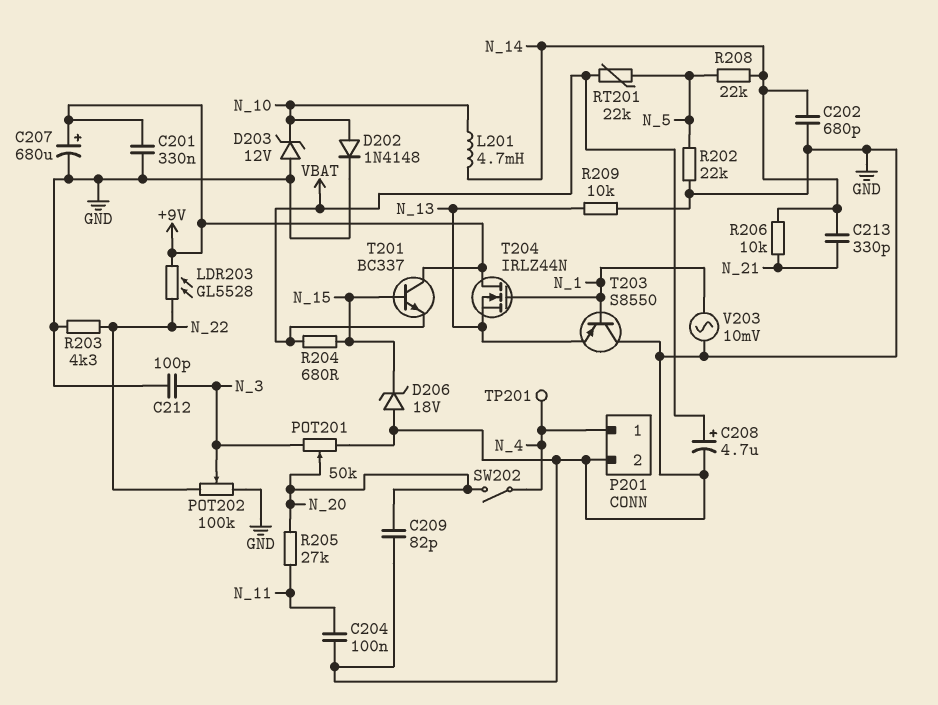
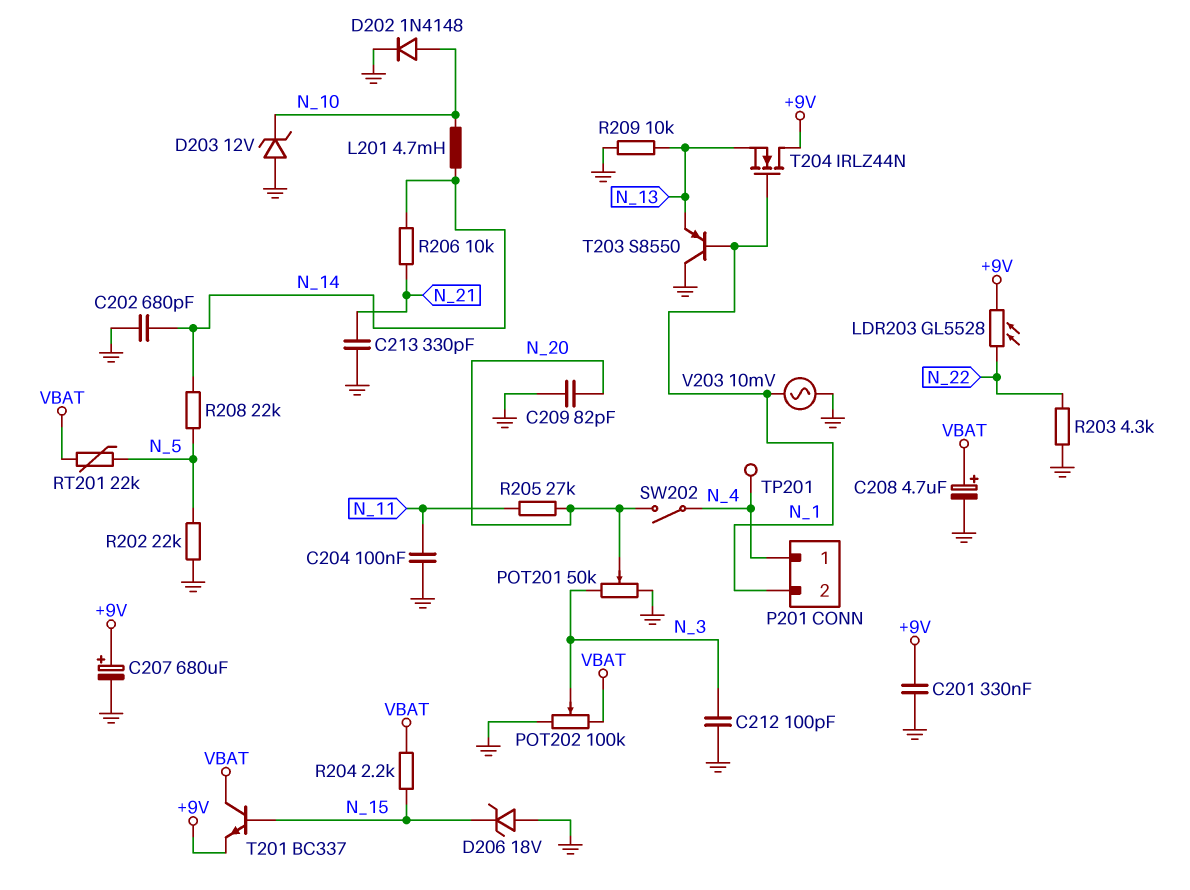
C213: 330pF (N_14, N_21) -> 330pF (GND, N_21)
P201 pin 2: GND -> N_1
POT202: 100k (GND, N_22, wiper N_3) -> 100k (GND, VBAT, wiper N_3)
R204: 680 (N_15, VBAT) -> 2.2k (N_15, VBAT)
T201: NPN BC337 (B N_15, C +9V, E VBAT) -> NPN BC337 (B N_15, C VBAT, E +9V)

